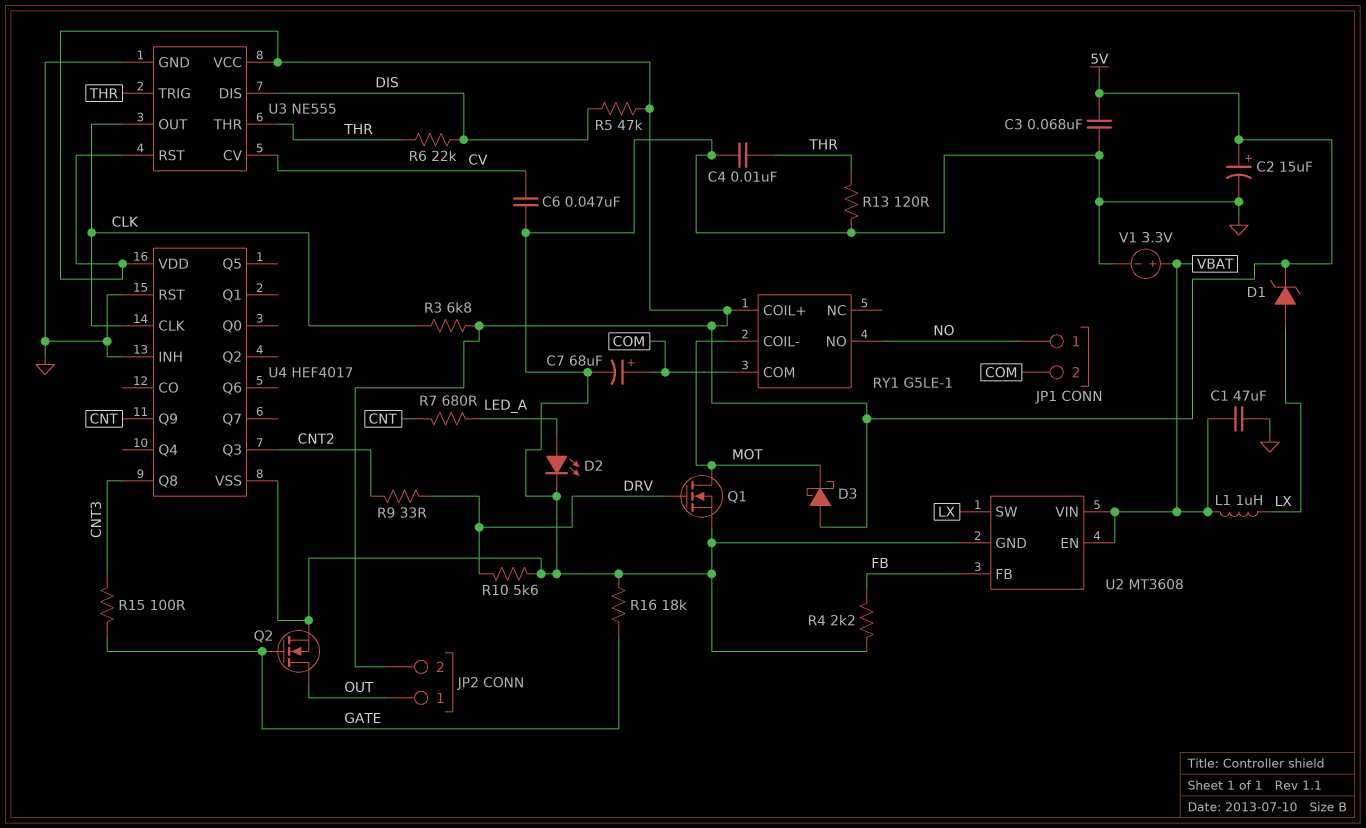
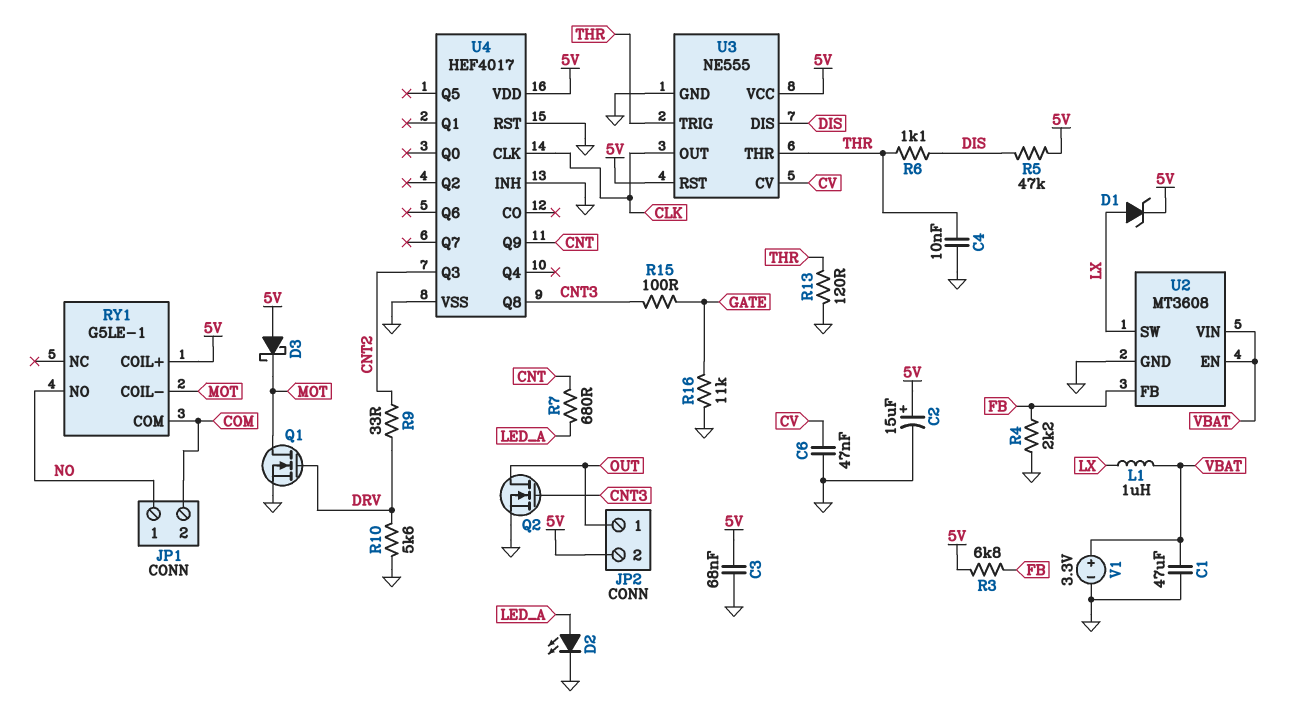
C7: 68uF (plus COM, minus GND) -> none
Q2: NMOS (G GATE, D OUT, S GND) -> NMOS (G CNT3, D OUT, S GND)
R3: 6.8k (5V, CLK) -> 6.8k (5V, FB)
R6: 22k (DIS, THR) -> 1.1k (DIS, THR)
R16: 18k (GATE, GND) -> 11k (GATE, GND)

